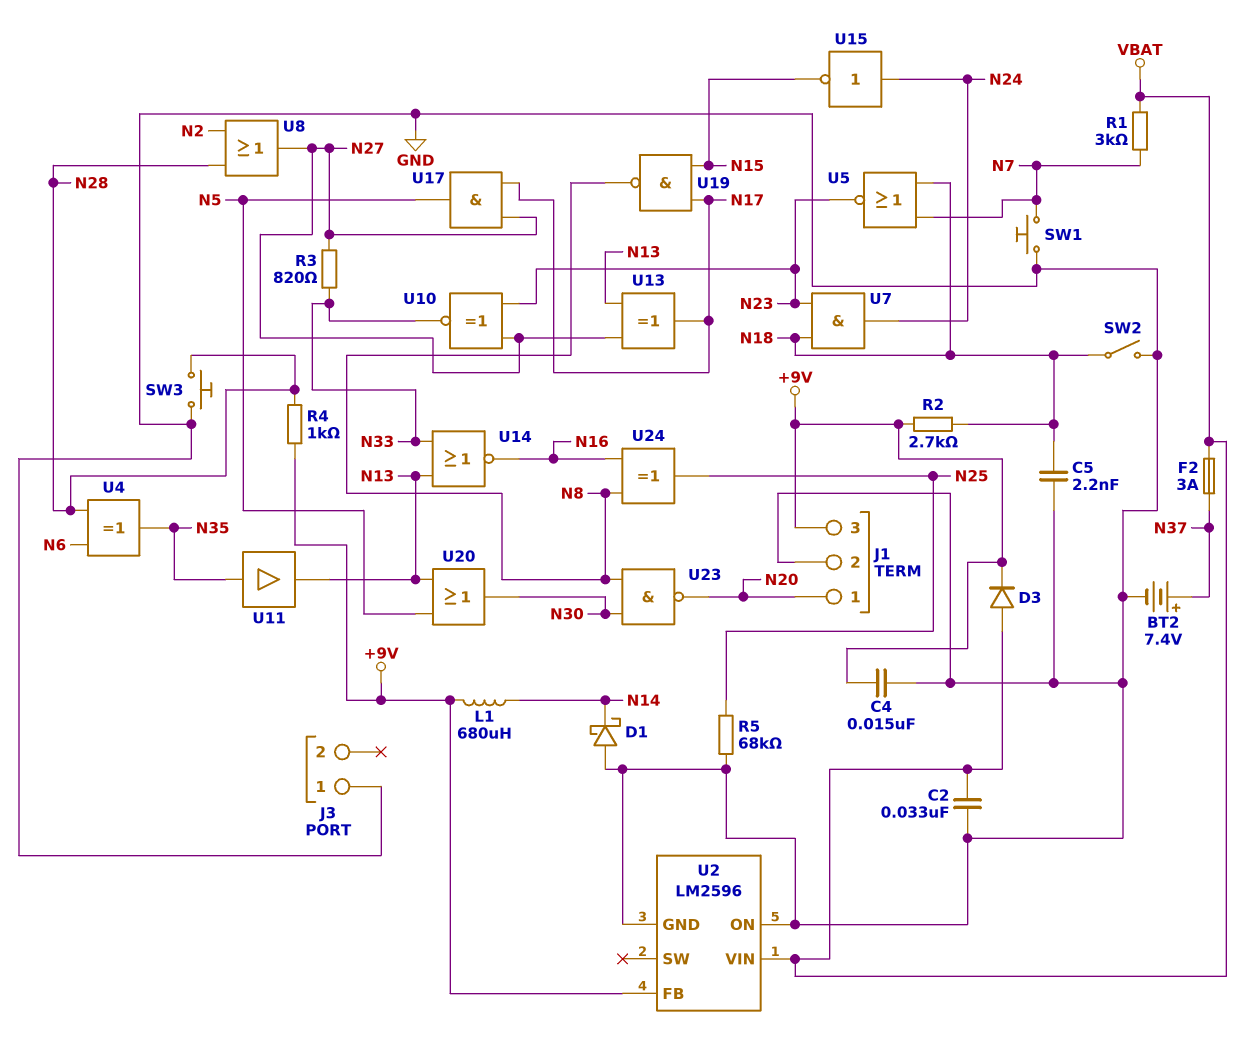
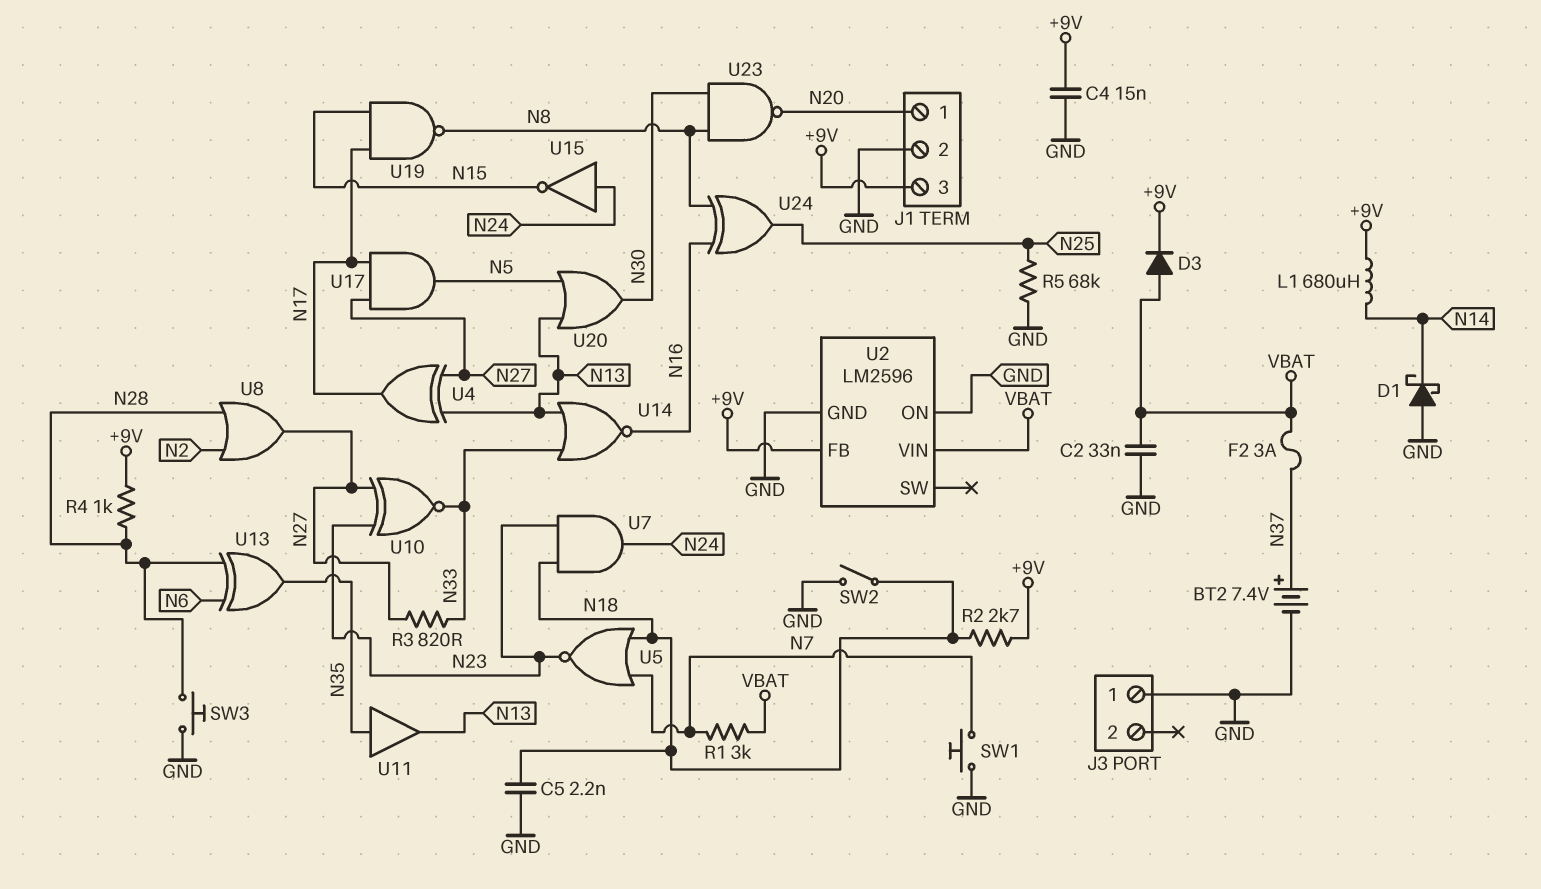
U4: XOR (in N6, in N28, out N35) -> XOR (in N13, in N27, out N17)
U13: XOR (in N13, in N27, out N17) -> XOR (in N6, in N28, out N35)

